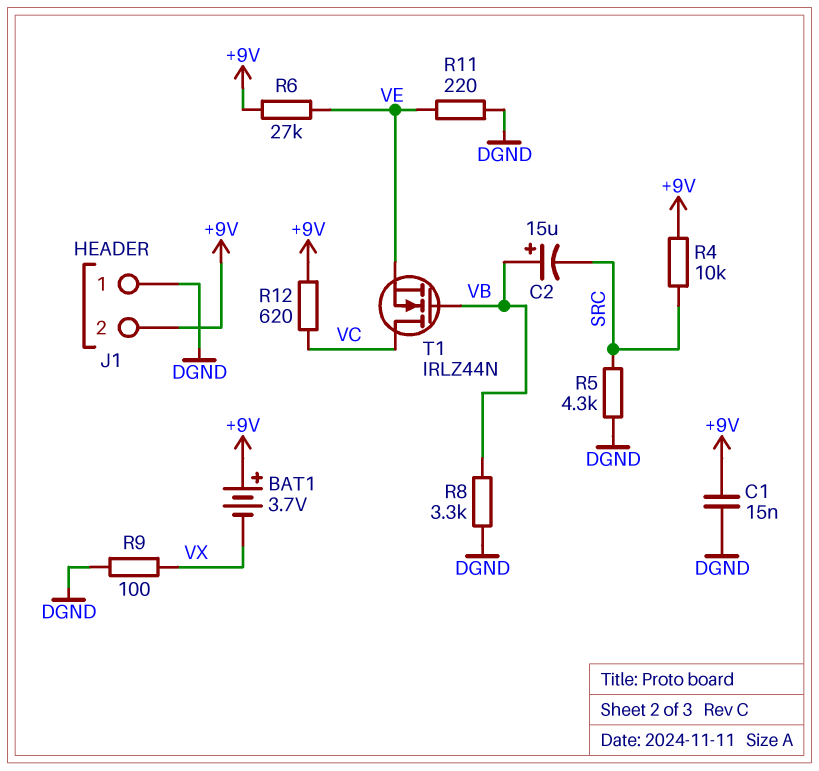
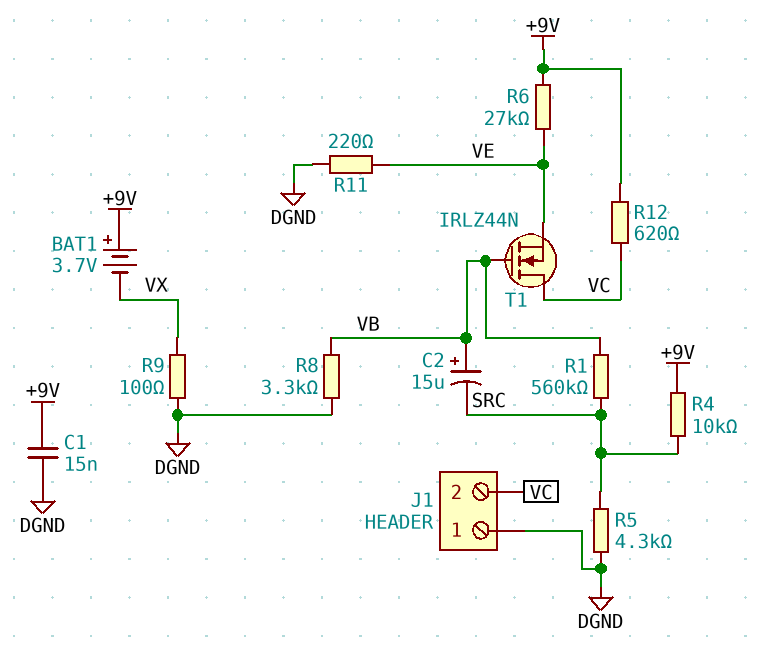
J1 pin 2: +9V -> VC
R1: none -> 560k (SRC, VB)

